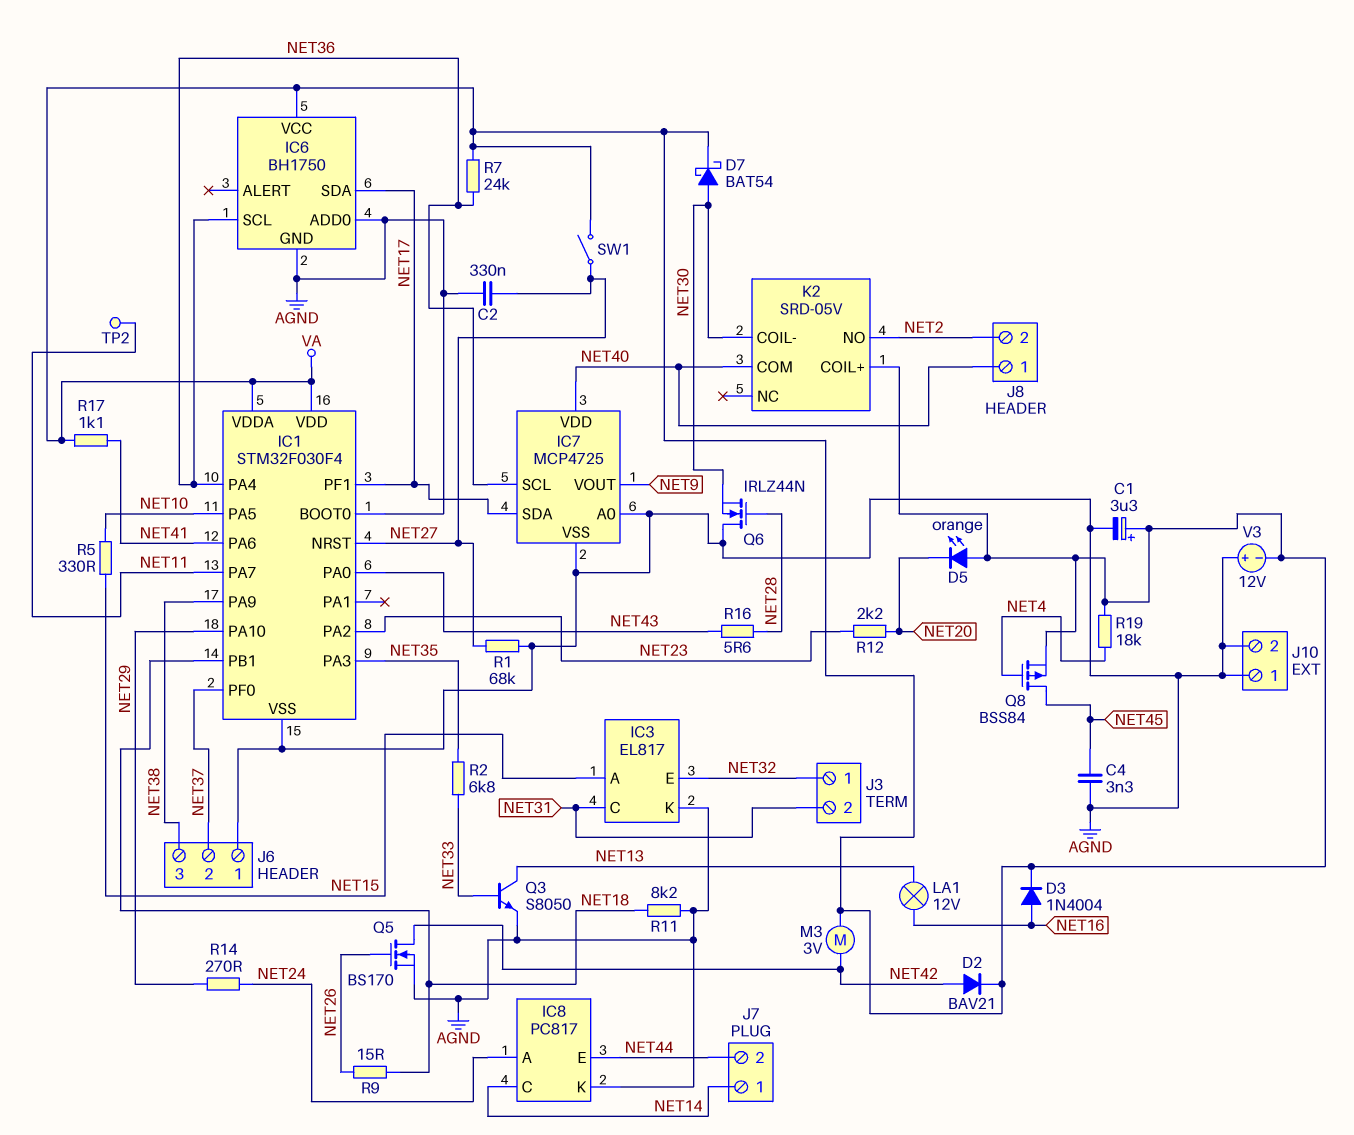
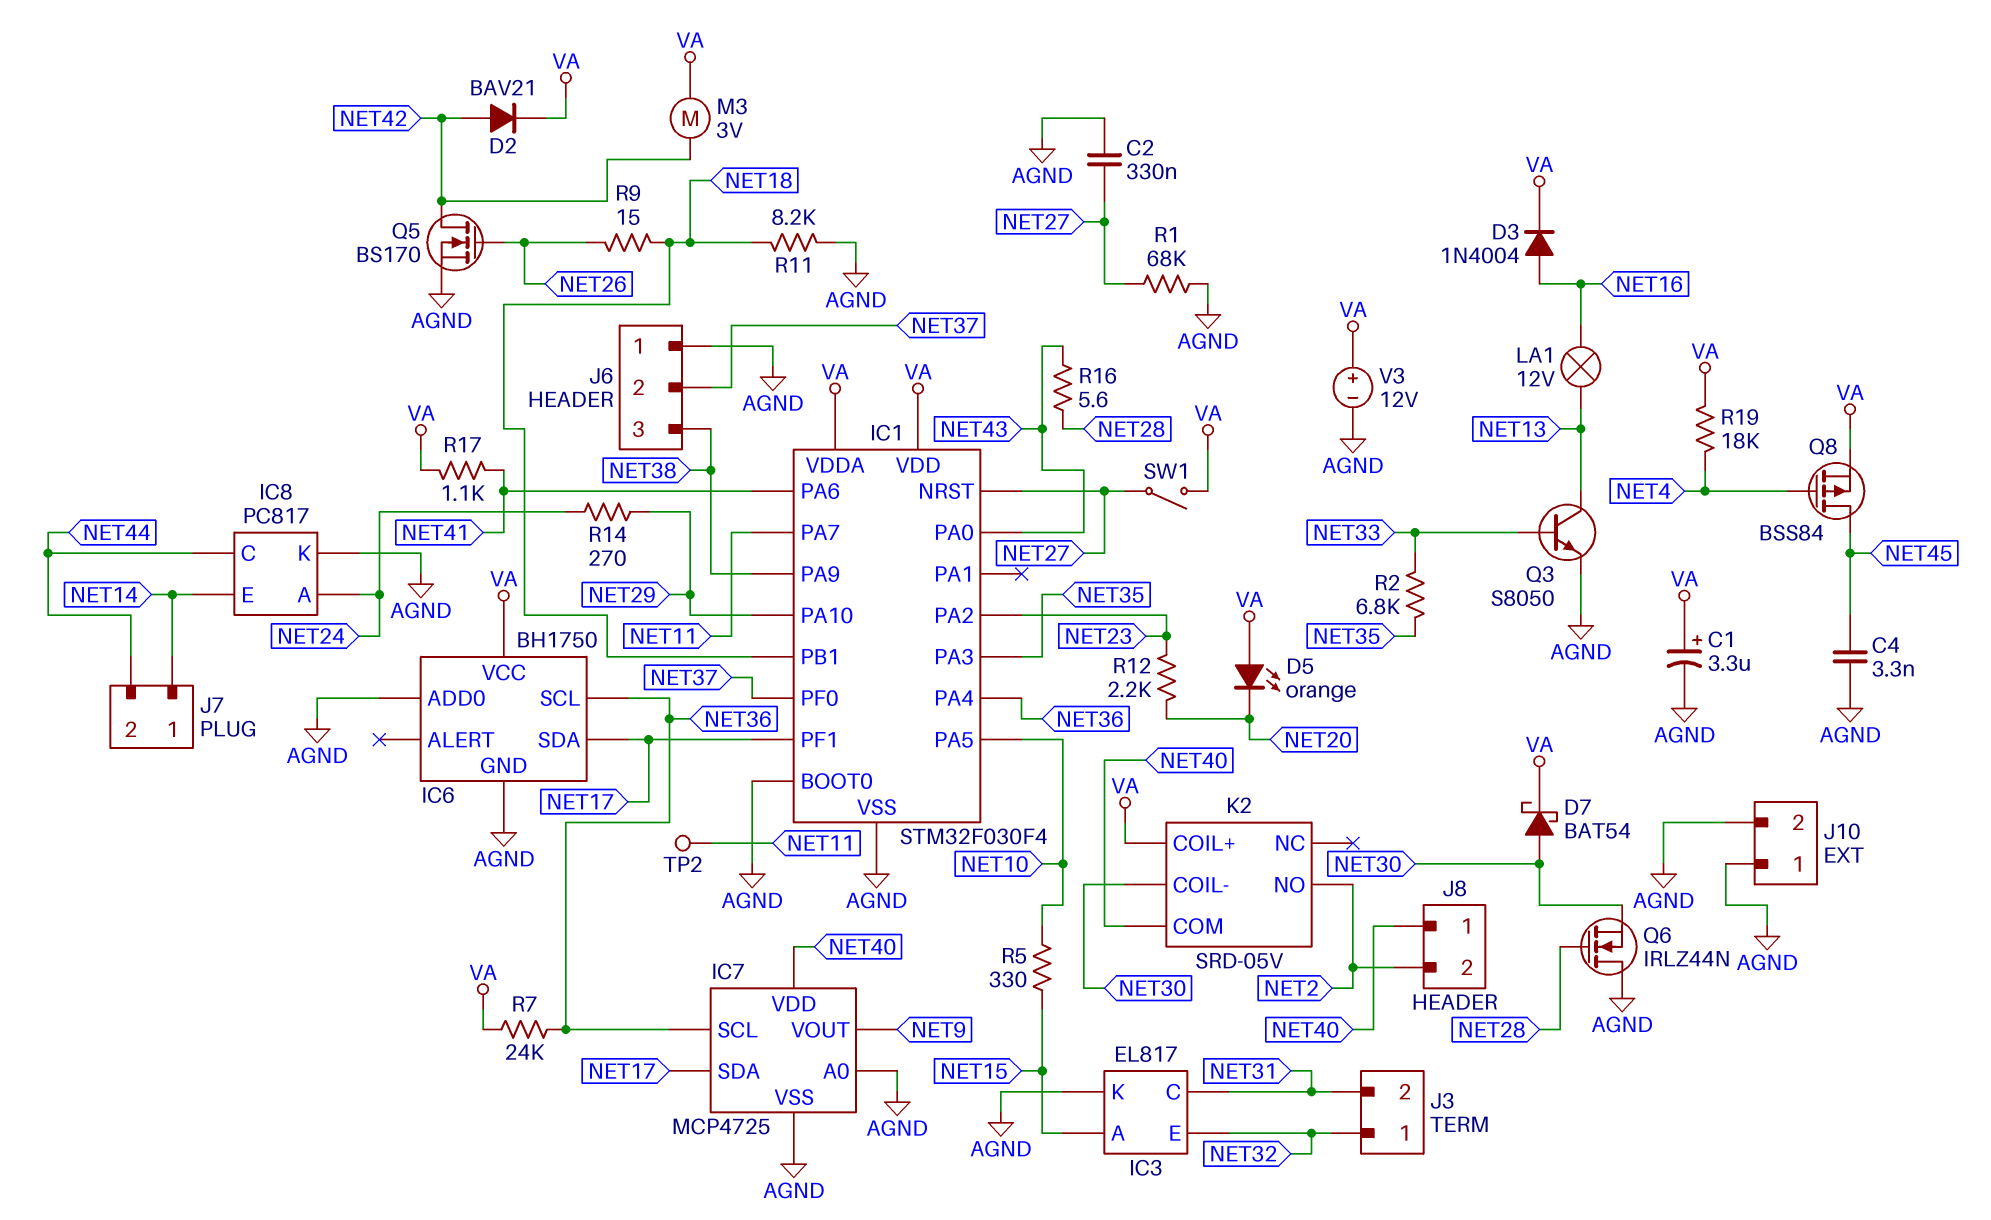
IC8 pin C: NET14 -> NET44
IC8 pin E: NET44 -> NET14
V3: 12V (plus AGND, minus VA) -> 12V (plus VA, minus AGND)

